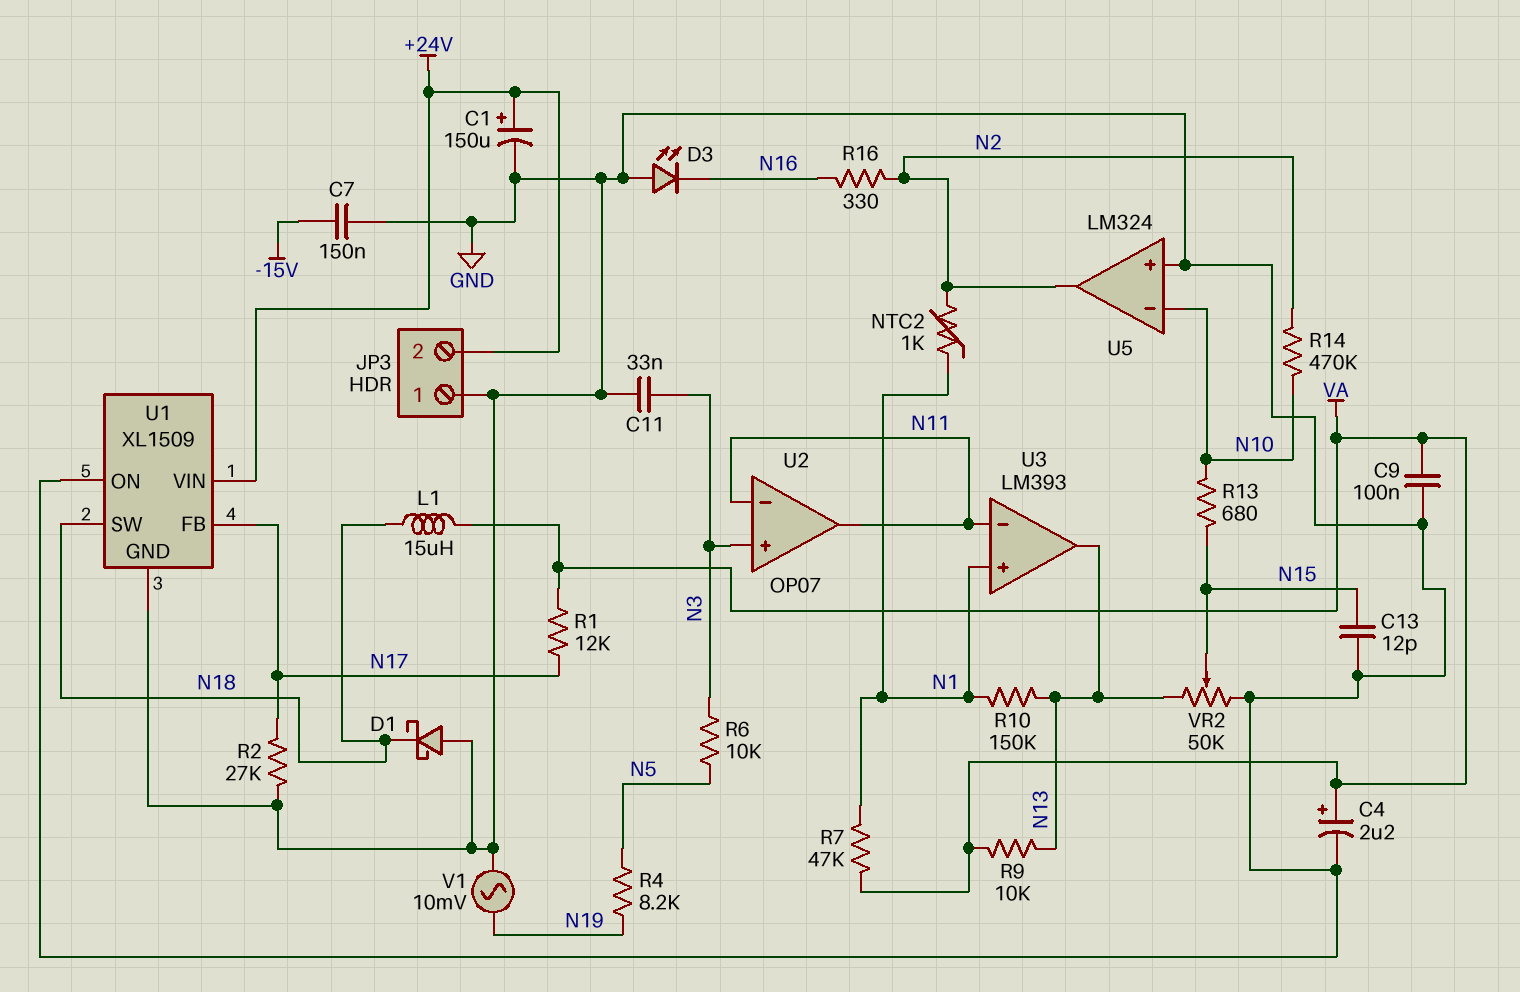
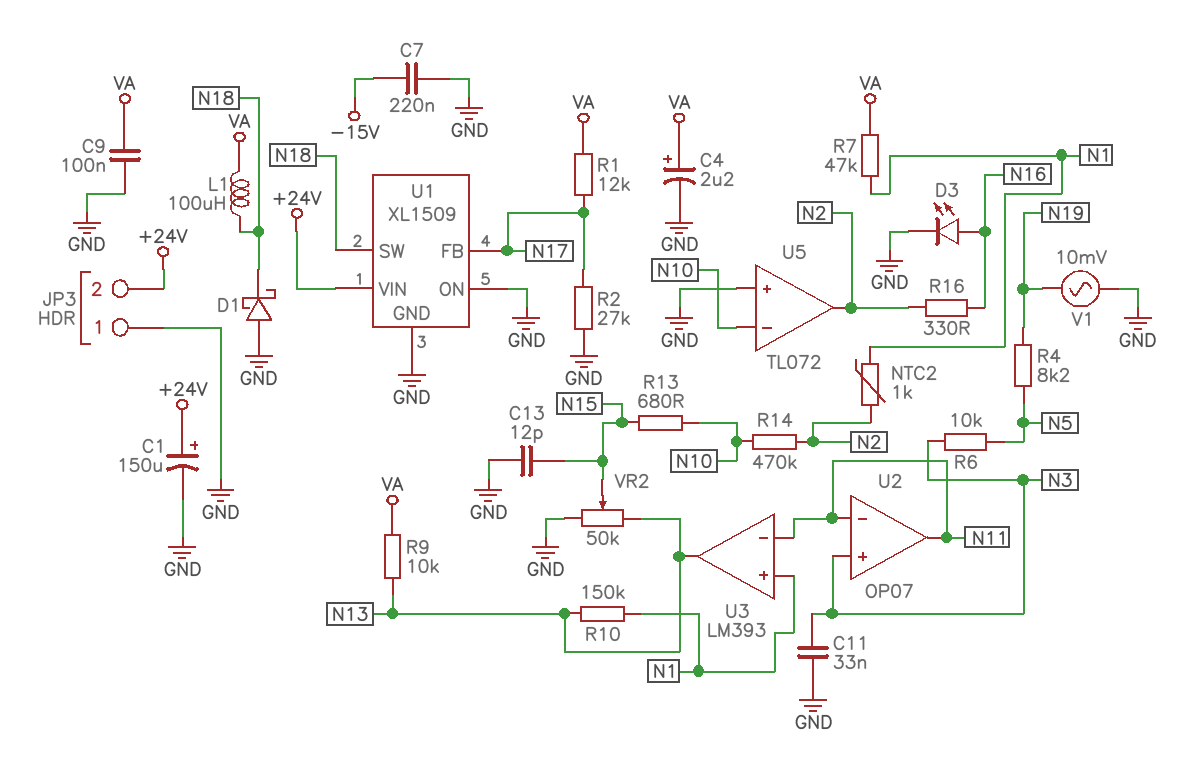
C7: 150nF (-15V, GND) -> 220nF (-15V, GND)
D3: LED (A GND, K N16) -> LED (A N16, K GND)
L1: 15uH (N18, VA) -> 100uH (N18, VA)
U5: LM324 -> TL072

